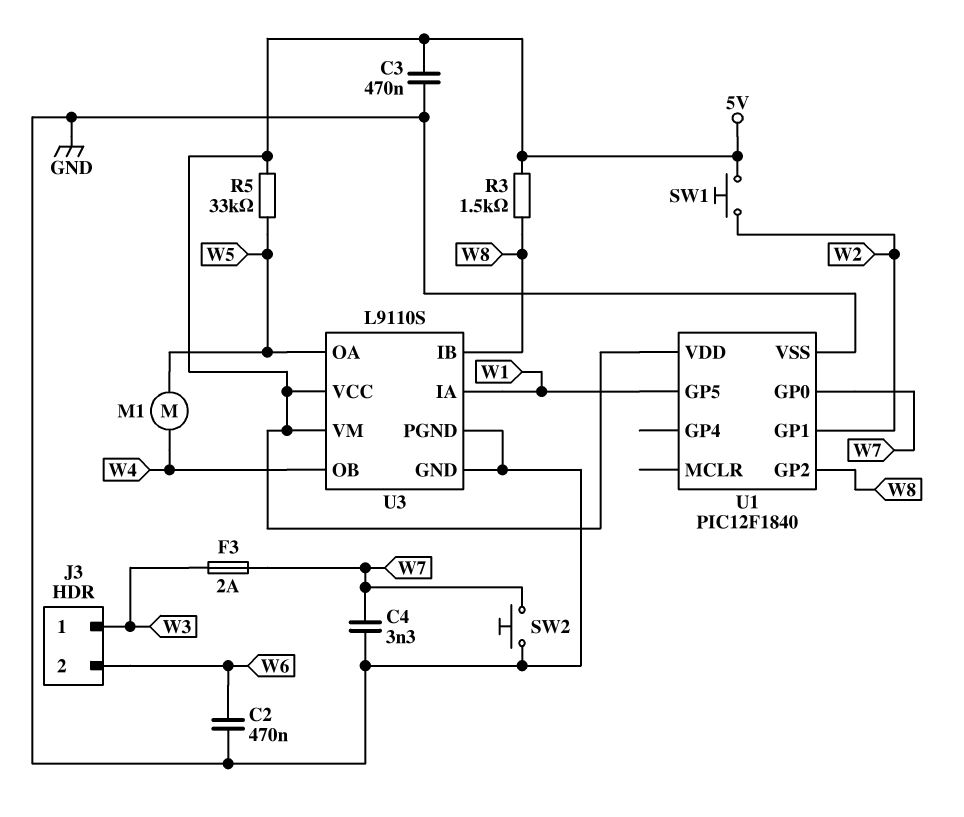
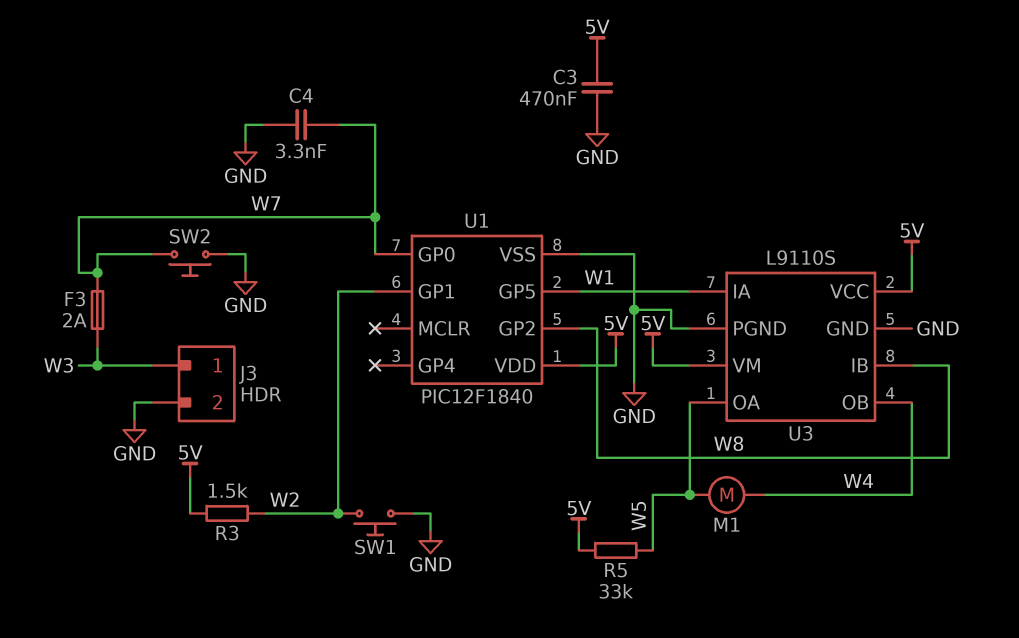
C2: 470nF (GND, W6) -> none
J3 pin 2: W6 -> GND
R3: 1.5k (5V, W8) -> 1.5k (5V, W2)
SW1: button (5V, W2) -> button (GND, W2)

